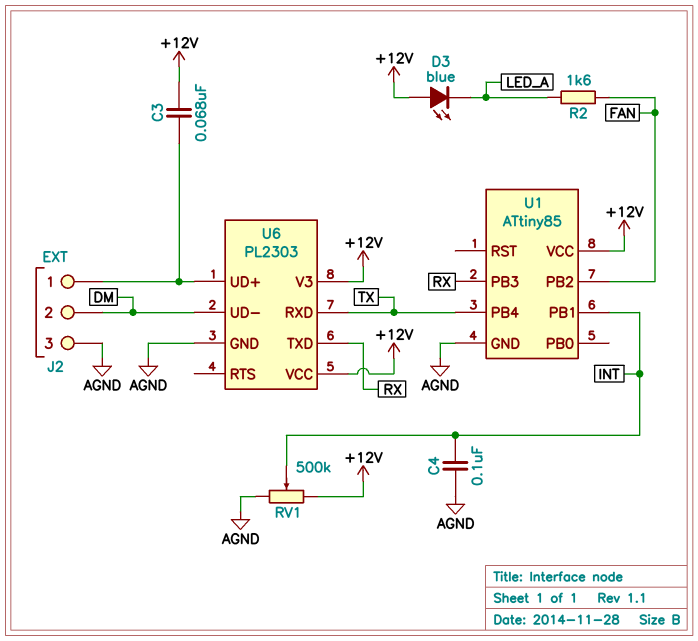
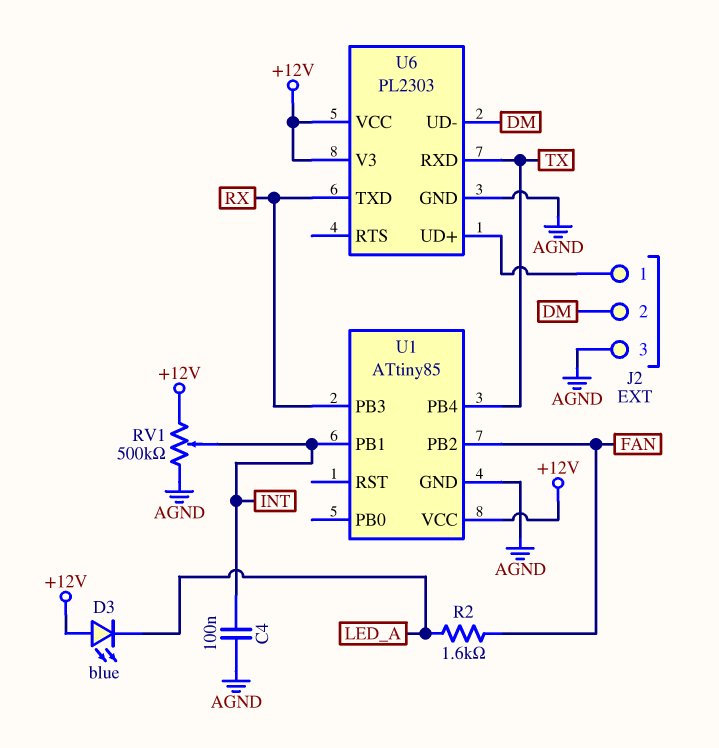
C3: 68nF (+12V, J2/1) -> none

